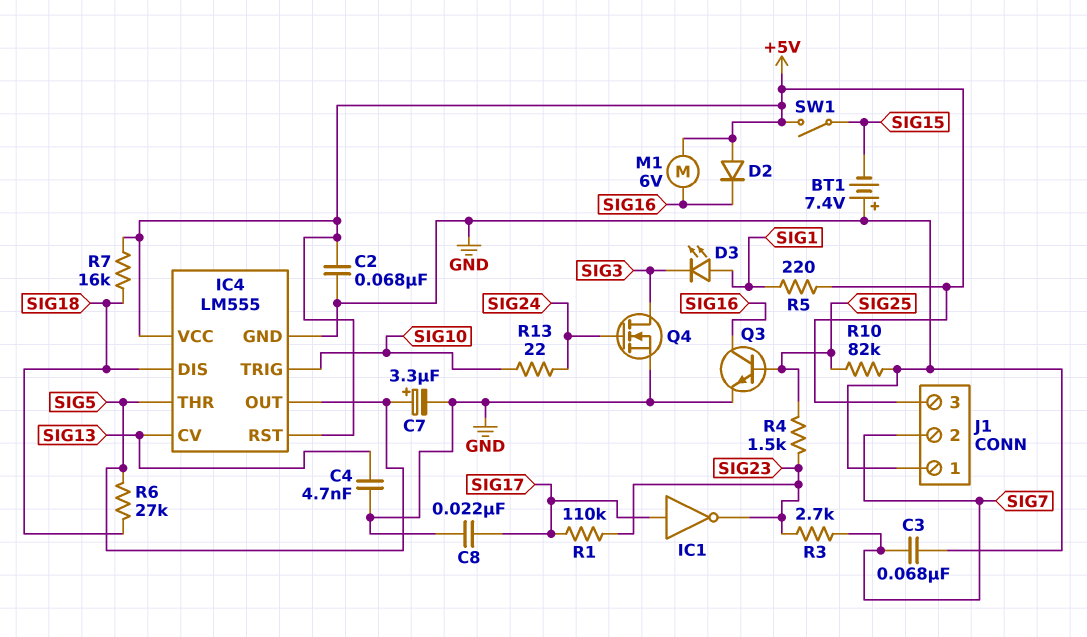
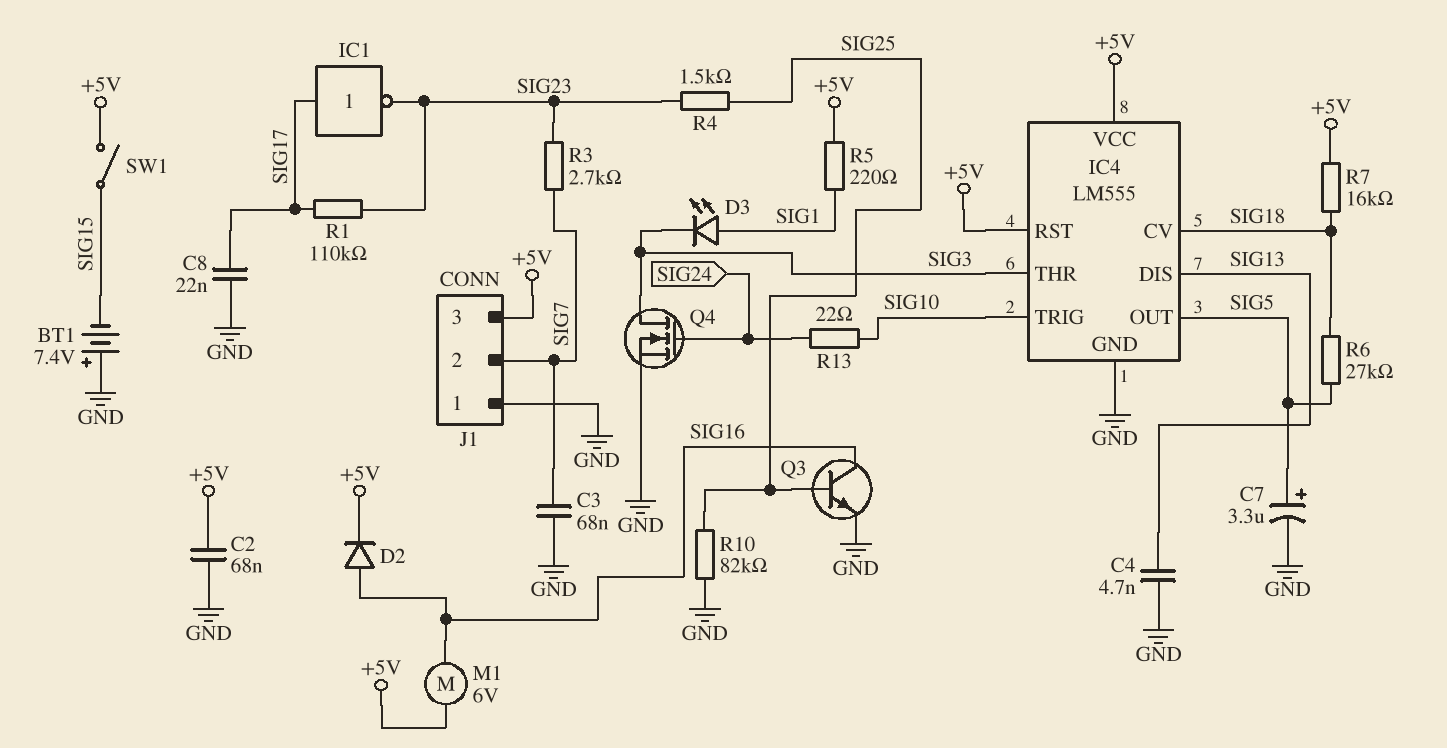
D2: diode (A +5V, K SIG16) -> diode (A SIG16, K +5V)
IC4 pin CV: SIG13 -> SIG18
IC4 pin DIS: SIG18 -> SIG13
IC4 pin THR: SIG5 -> SIG3

